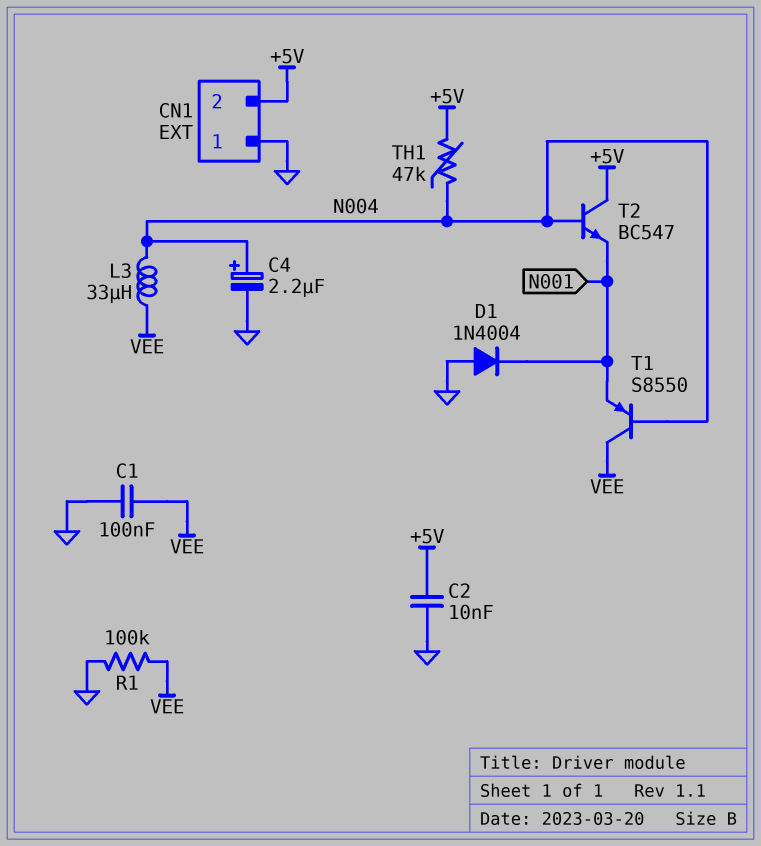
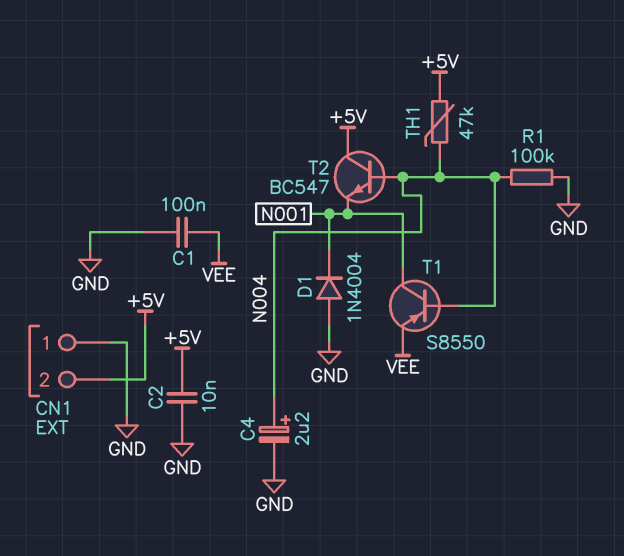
L3: 33uH (N004, VEE) -> none
R1: 100k (GND, VEE) -> 100k (GND, N004)
T1: PNP S8550 (B N004, C VEE, E N001) -> PNP S8550 (B N004, C N001, E VEE)

